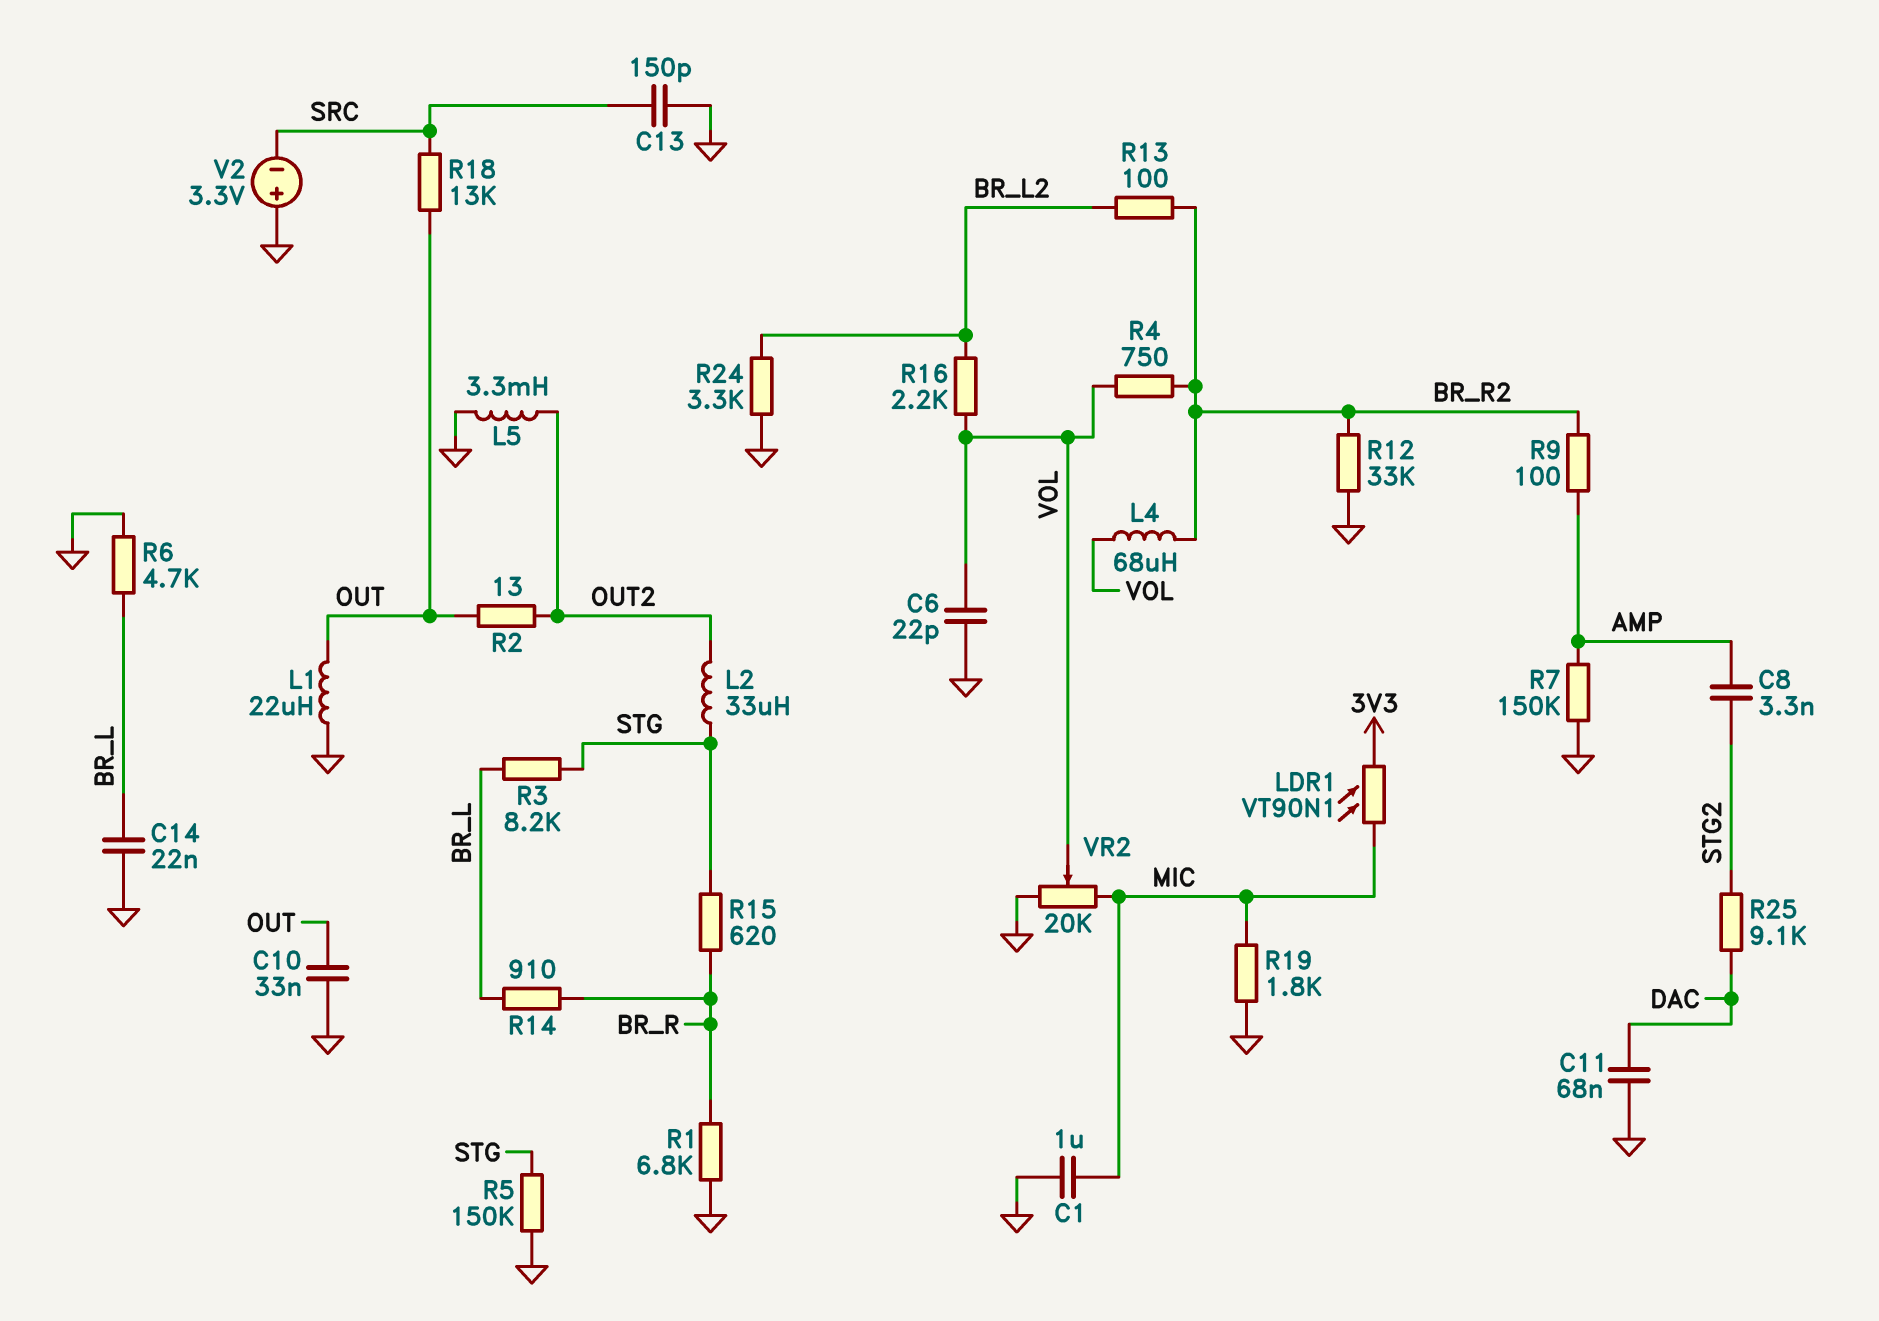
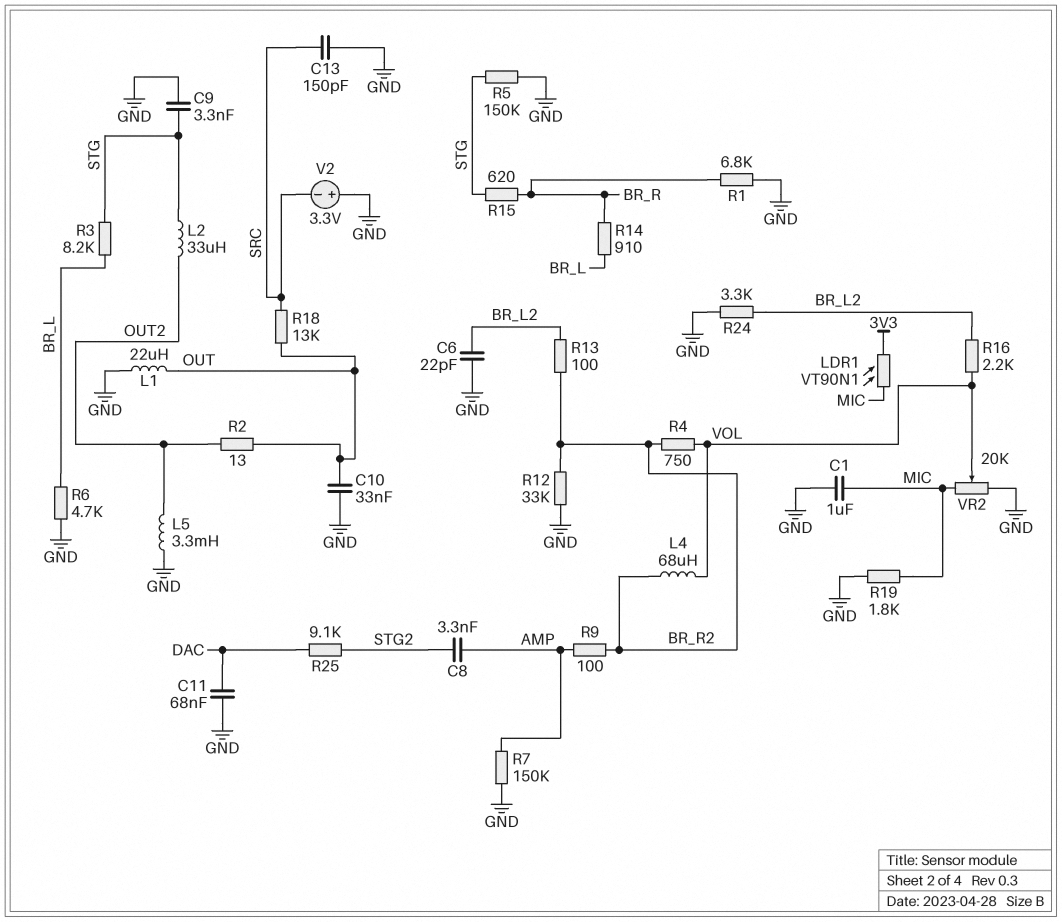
C6: 22pF (GND, VOL) -> 22pF (BR_L2, GND)
C9: none -> 3.3nF (GND, STG)
C14: 22nF (BR_L, GND) -> none

